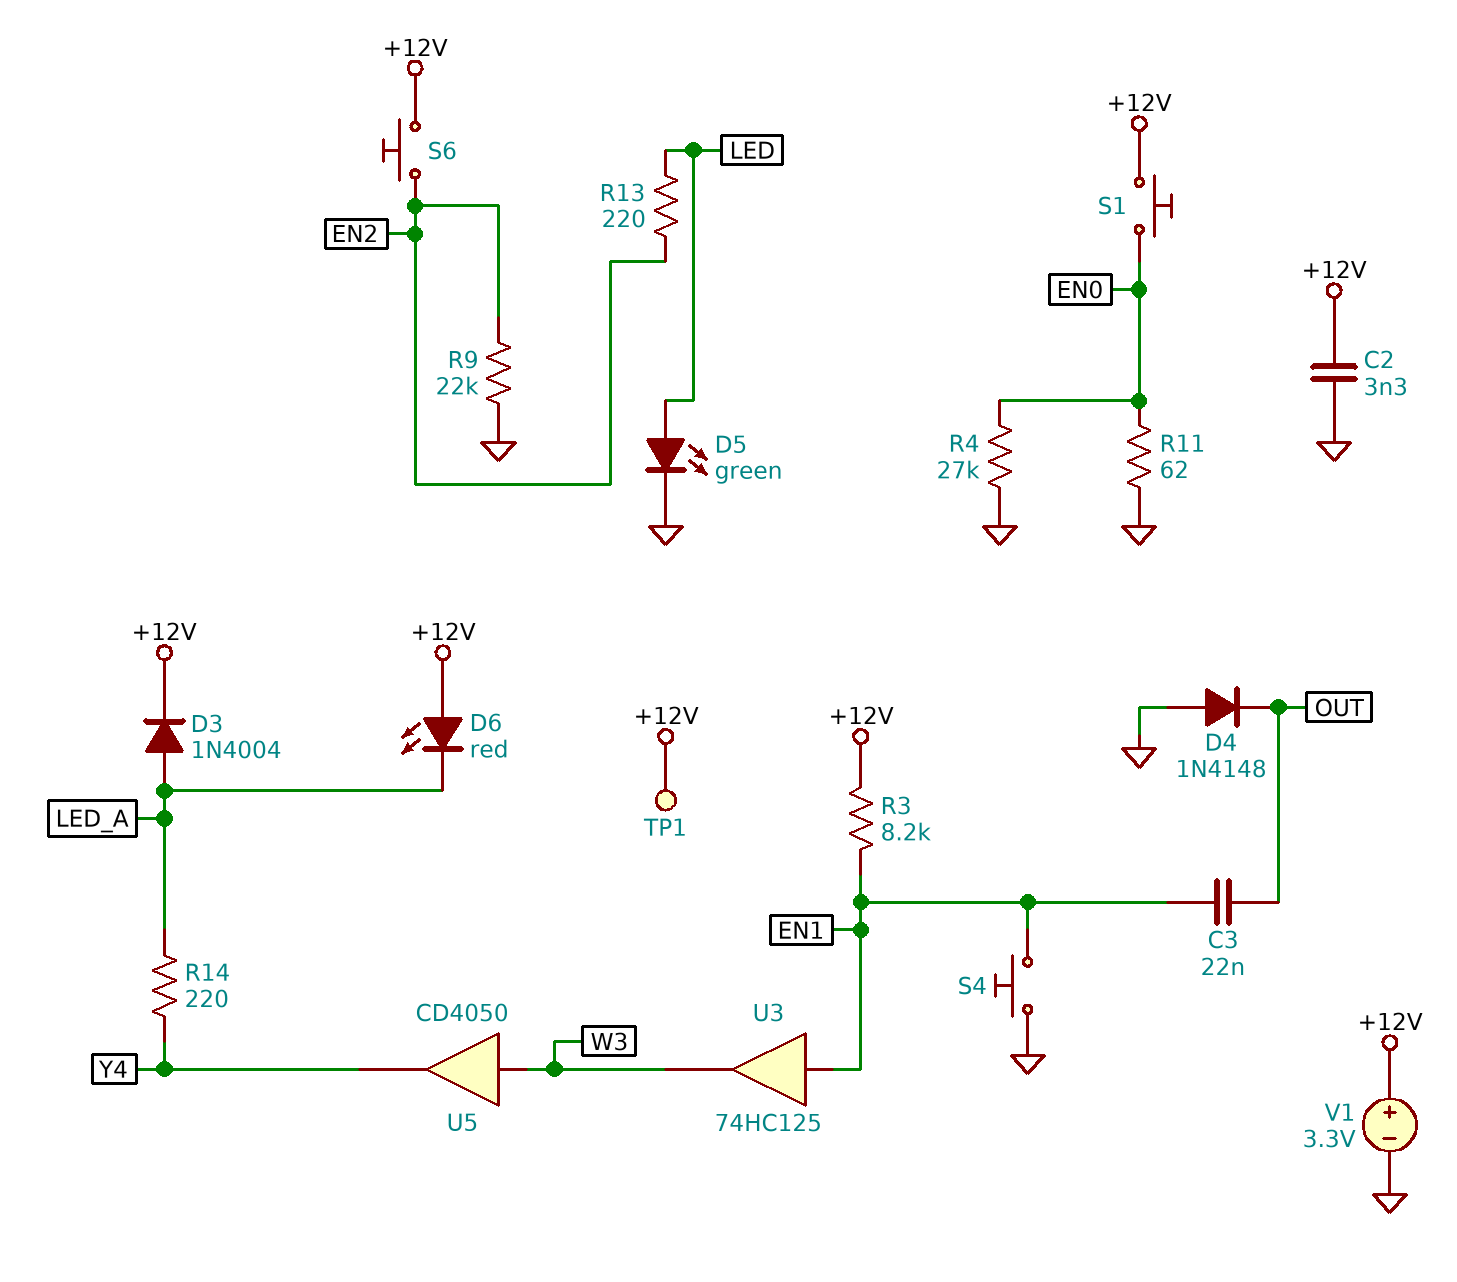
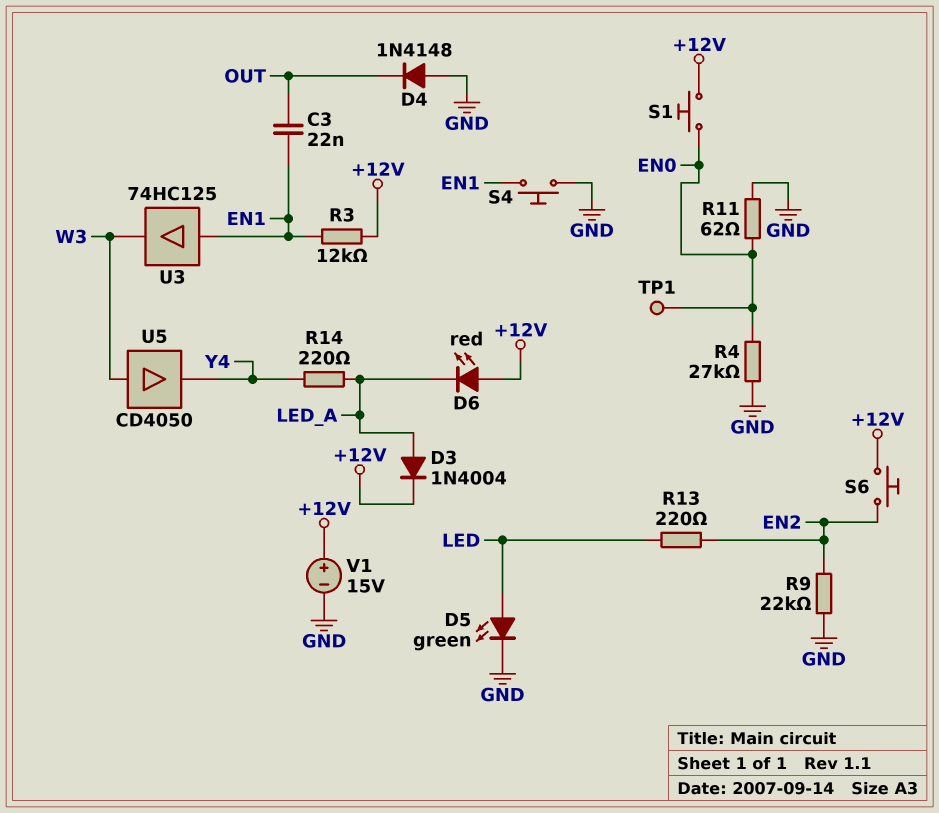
C2: 3.3nF (+12V, GND) -> none
R3: 8.2k (+12V, EN1) -> 12k (+12V, EN1)
TP1: test point (+12V) -> test point (EN0)
V1: 3.3V (plus +12V, minus GND) -> 15V (plus +12V, minus GND)

